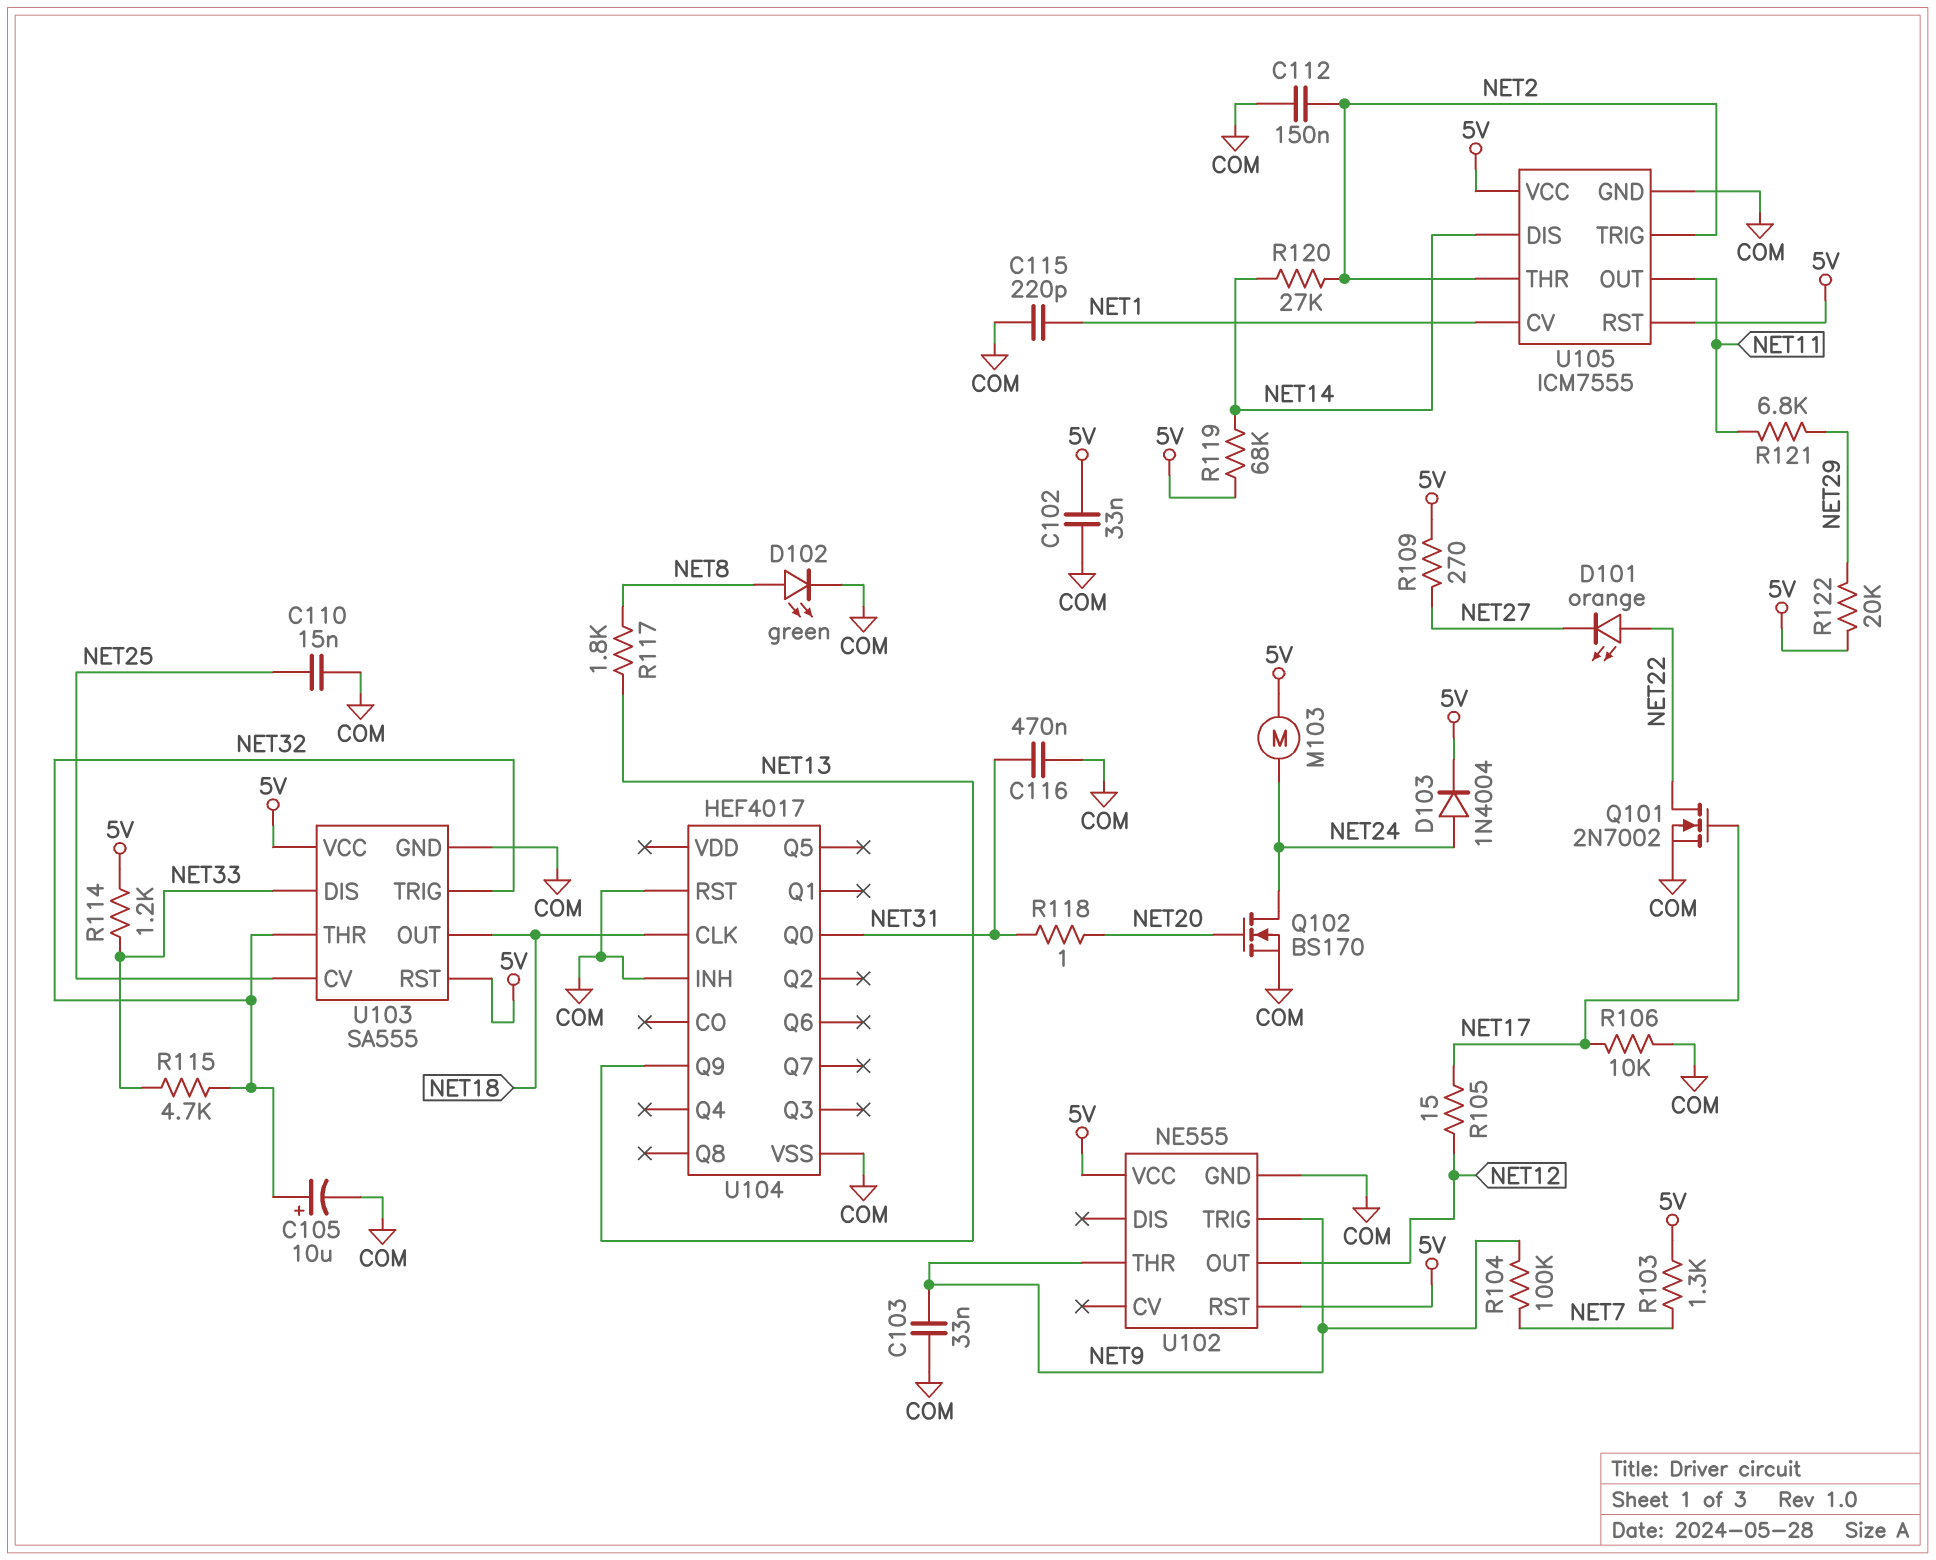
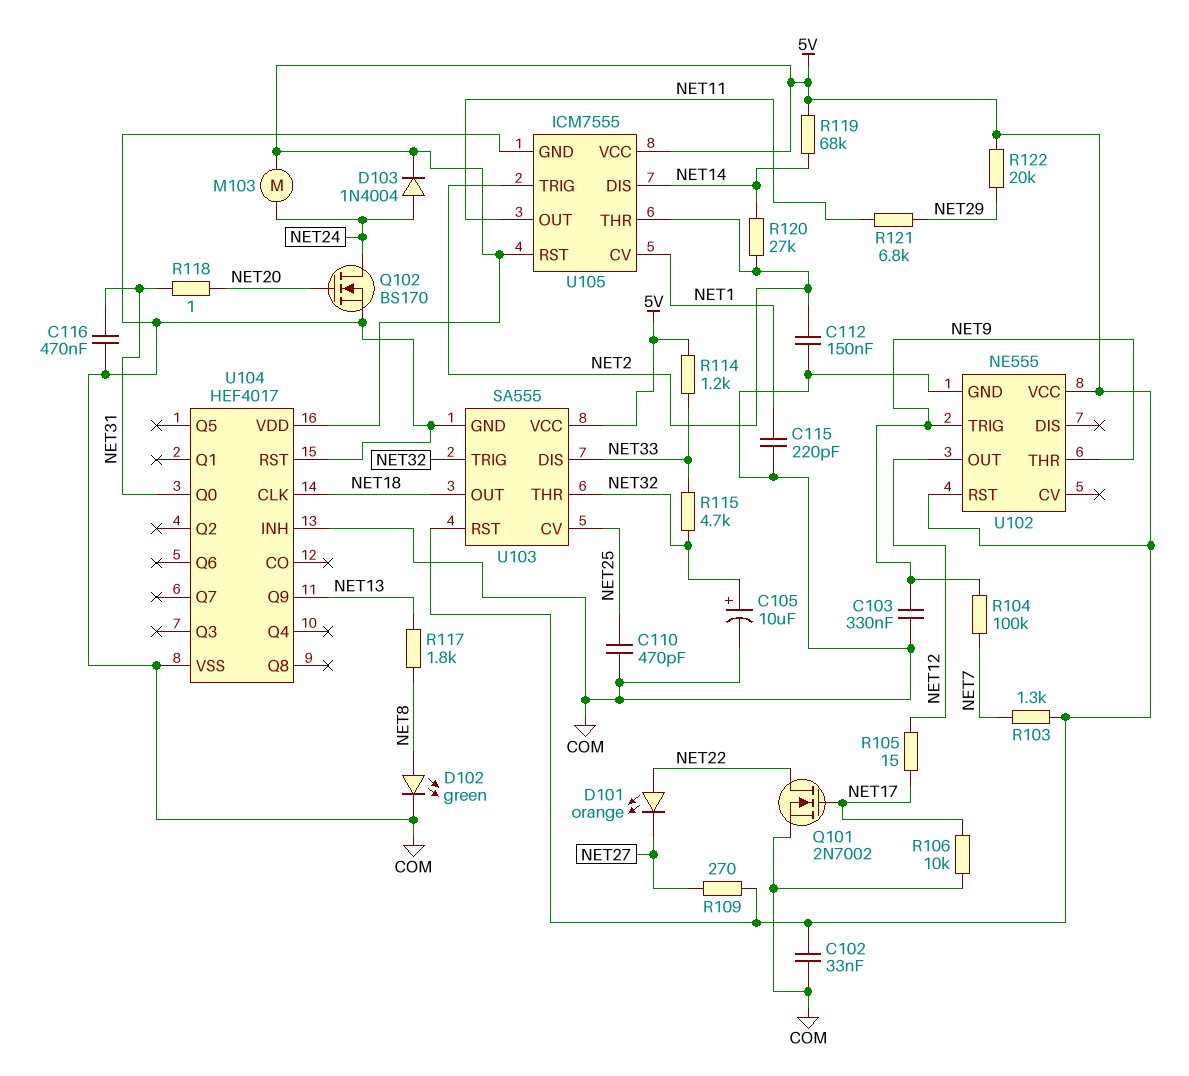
C103: 33nF (COM, NET9) -> 330nF (COM, NET9)
C110: 15nF (COM, NET25) -> 470pF (COM, NET25)
U104 pin VDD: none -> 5V

